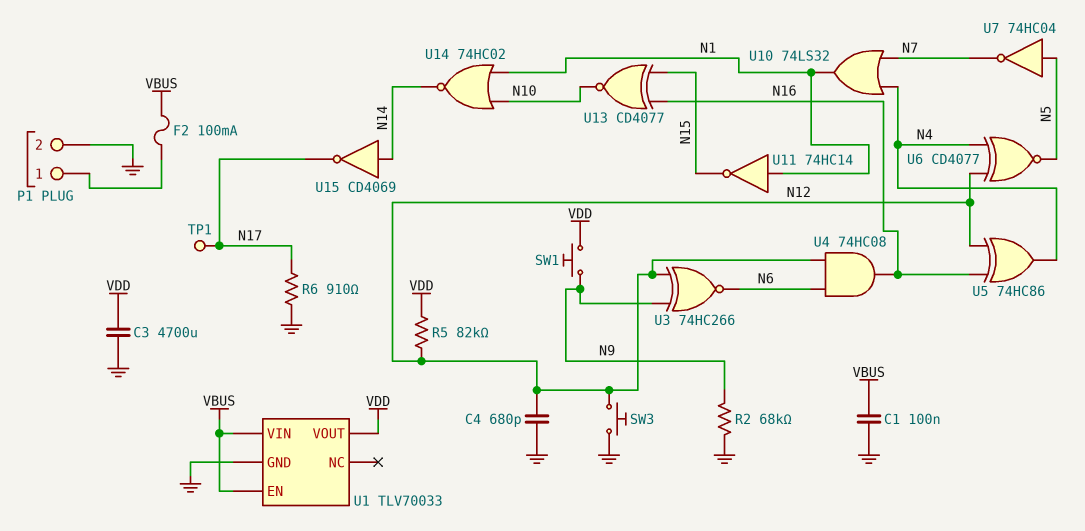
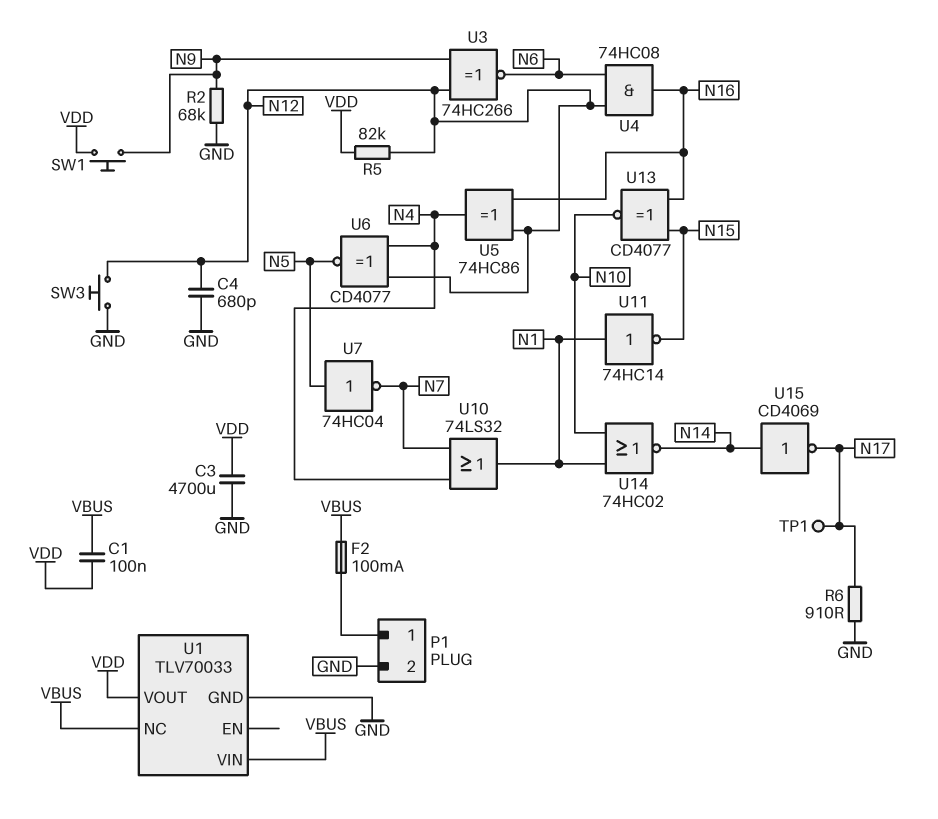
C1: 100nF (GND, VBUS) -> 100nF (VBUS, VDD)
U1 pin EN: VBUS -> none
U1 pin NC: none -> VBUS

